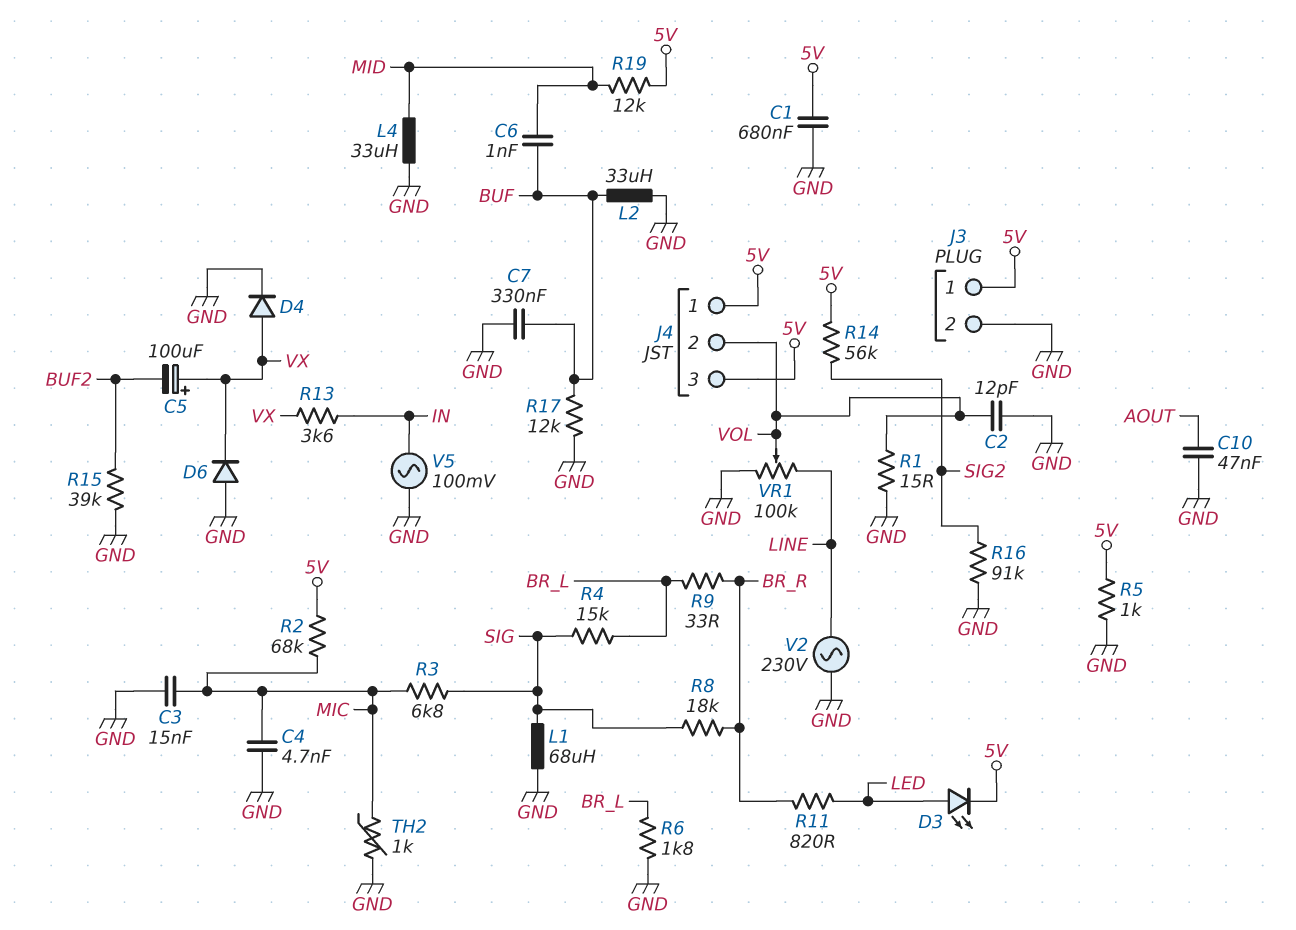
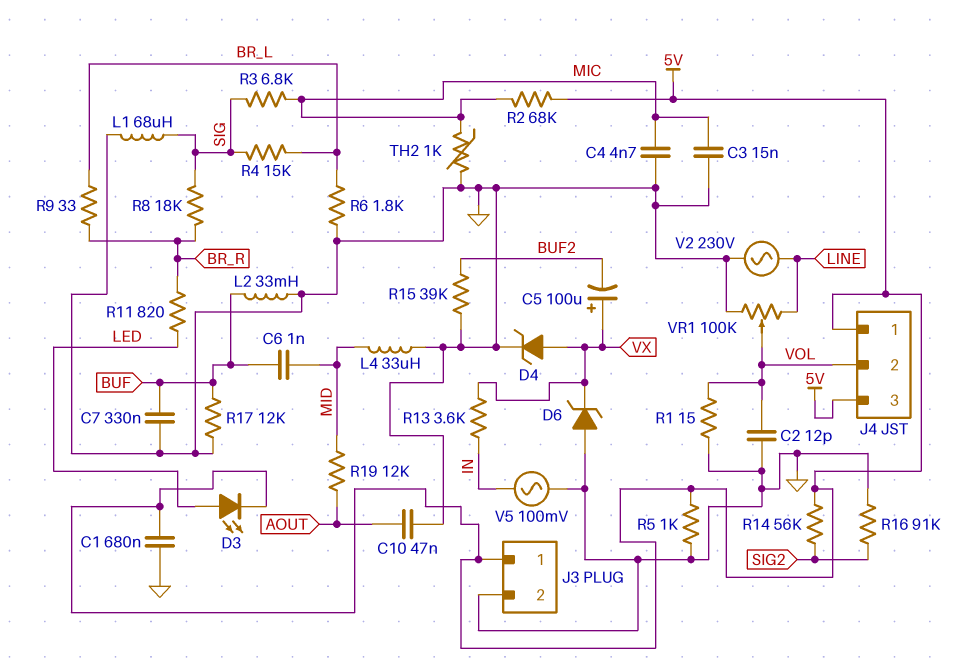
D4: diode (A VX, K GND) -> zener (A VX, K GND)
D6: diode (A GND, K VX) -> zener (A GND, K VX)
L2: 33uH (BUF, GND) -> 33mH (BUF, GND)
R19: 12k (5V, MID) -> 12k (AOUT, MID)

